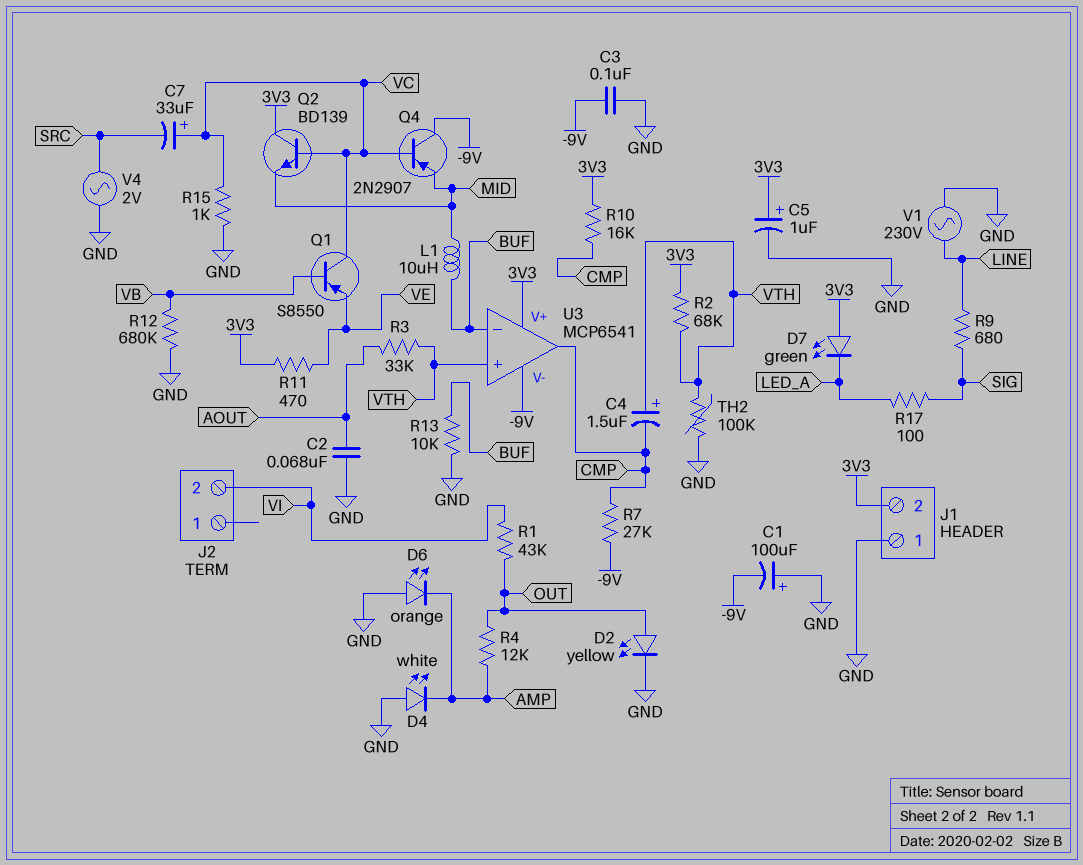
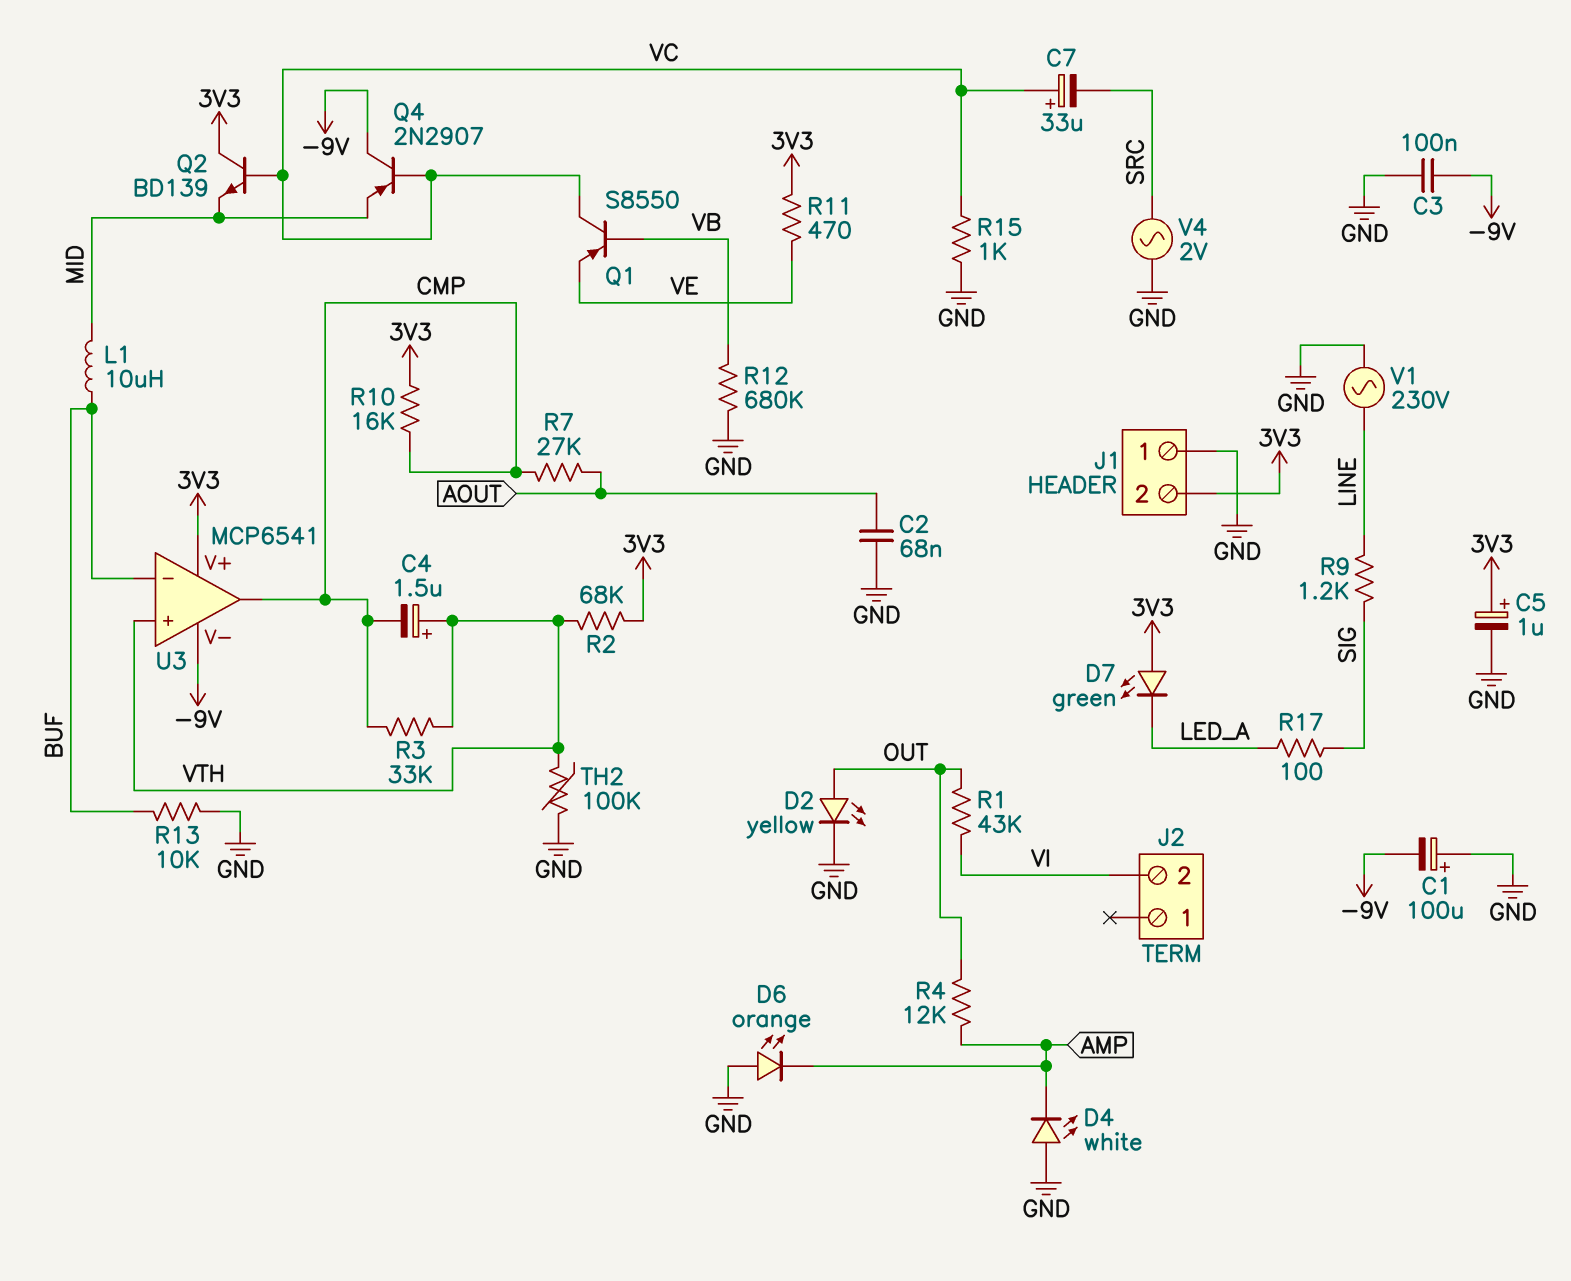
R3: 33k (AOUT, VTH) -> 33k (CMP, VTH)
R7: 27k (-9V, CMP) -> 27k (AOUT, CMP)
R9: 680 (LINE, SIG) -> 1.2k (LINE, SIG)

